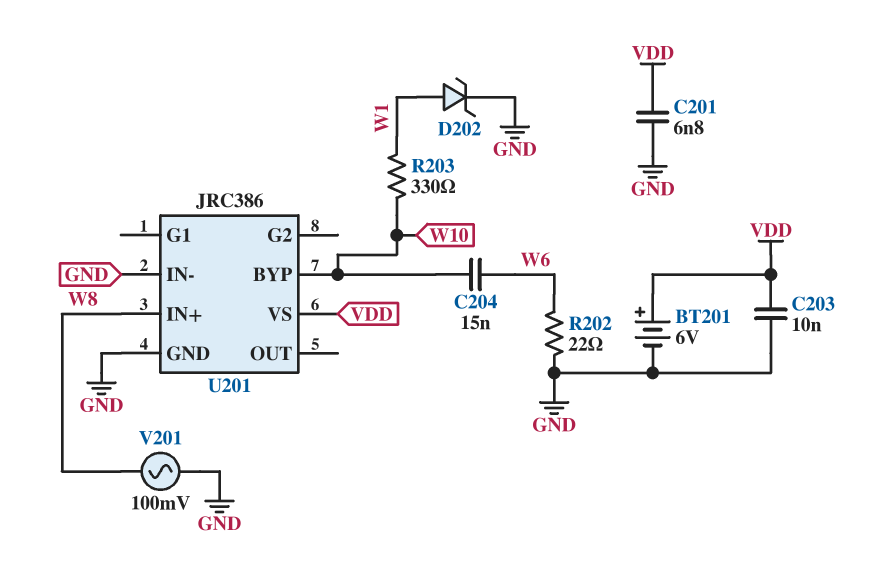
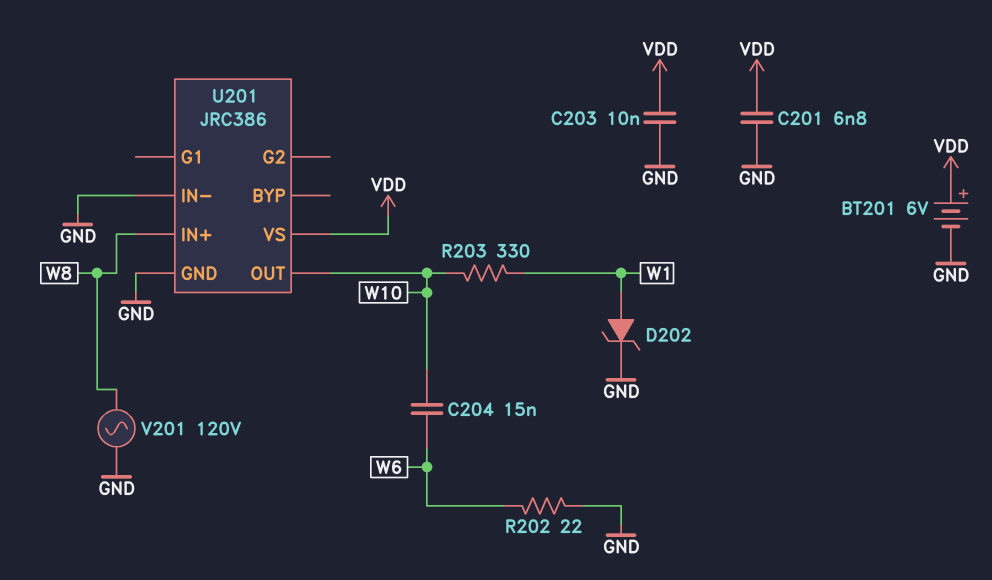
U201 pin BYP: W10 -> none
U201 pin OUT: none -> W10
V201: AC 100mV (GND, W8) -> AC 120V (GND, W8)

